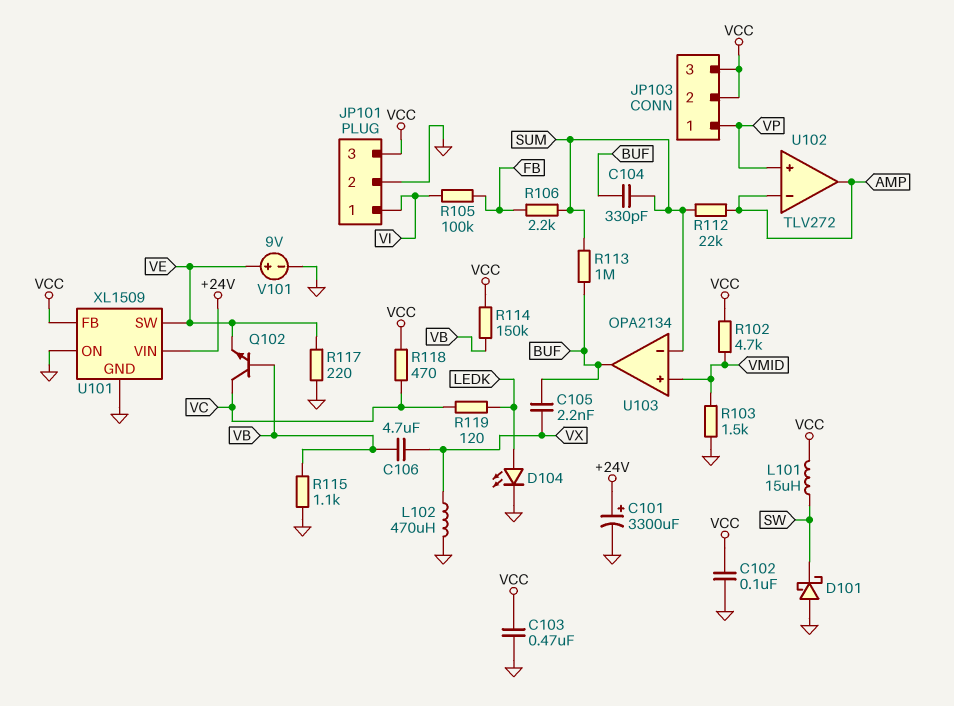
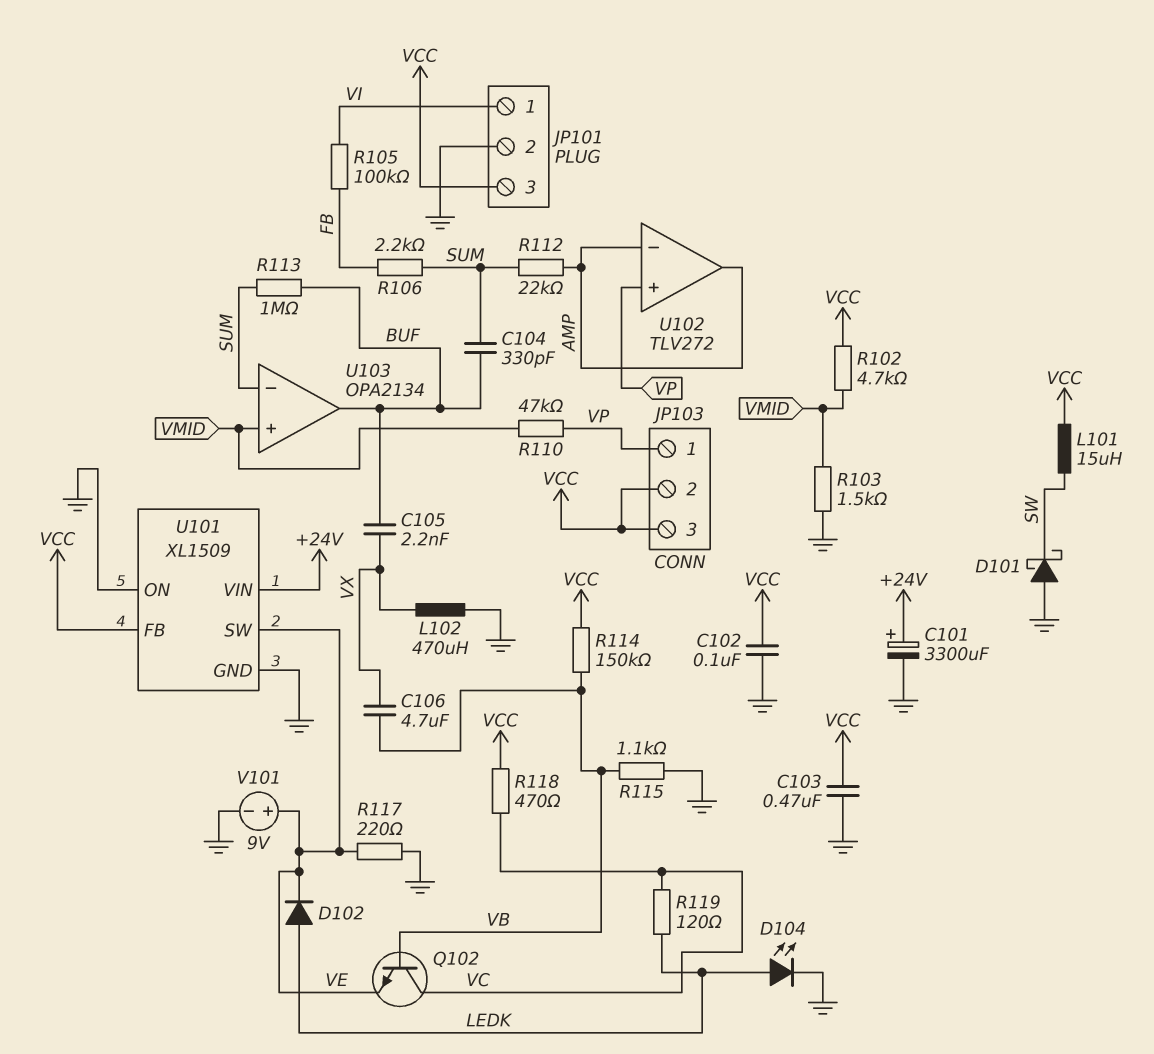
D102: none -> diode (A LEDK, K VE)
R110: none -> 47k (VMID, VP)

